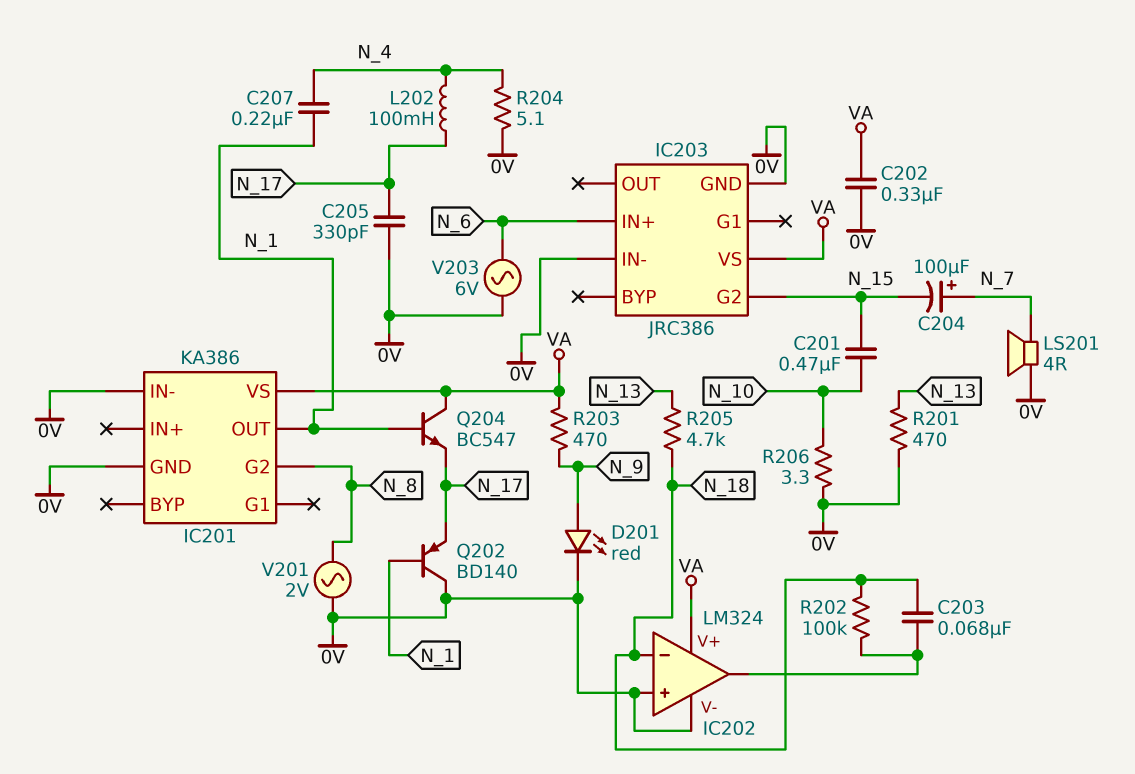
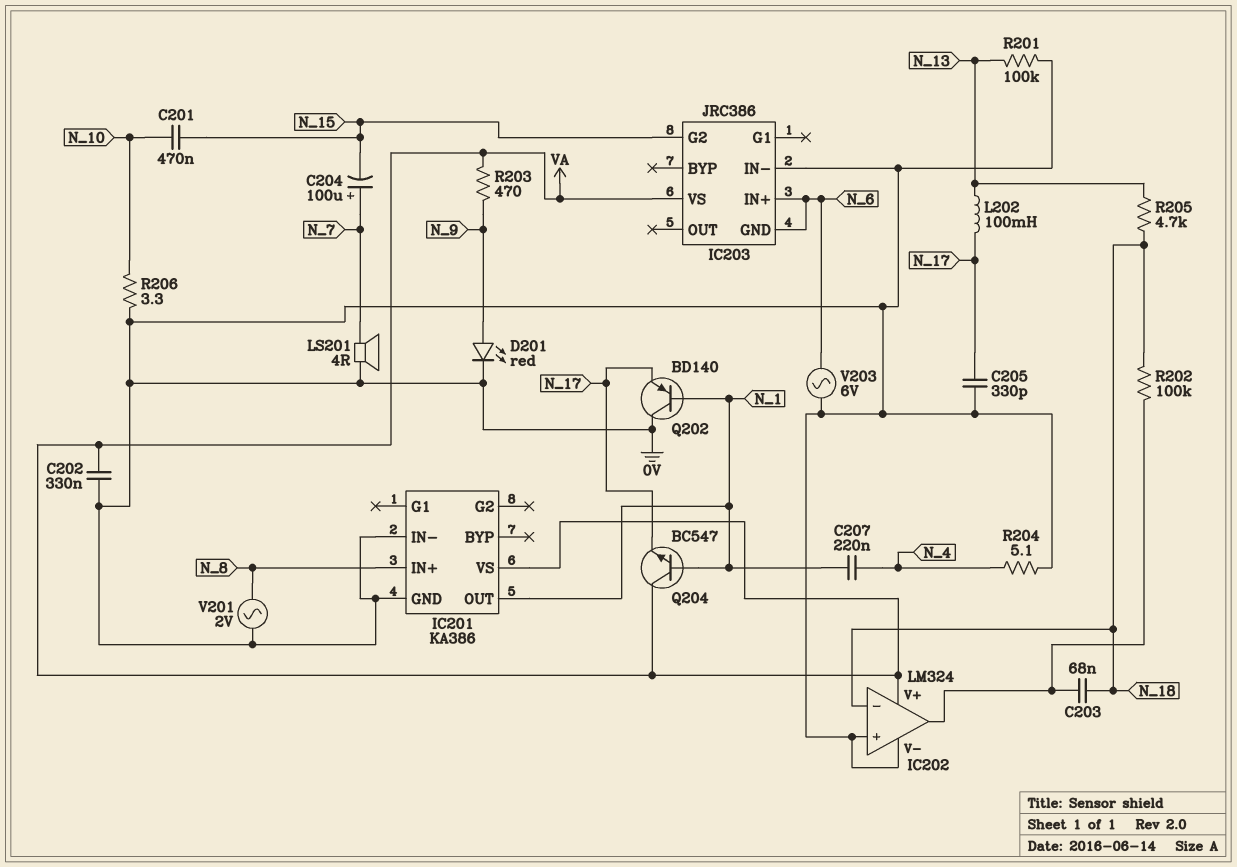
IC201 pin G2: N_8 -> none
IC201 pin IN+: none -> N_8
IC203 pin GND: 0V -> N_6
L202: 100mH (N_4, N_17) -> 100mH (N_13, N_17)
R201: 470 (0V, N_13) -> 100k (0V, N_13)

